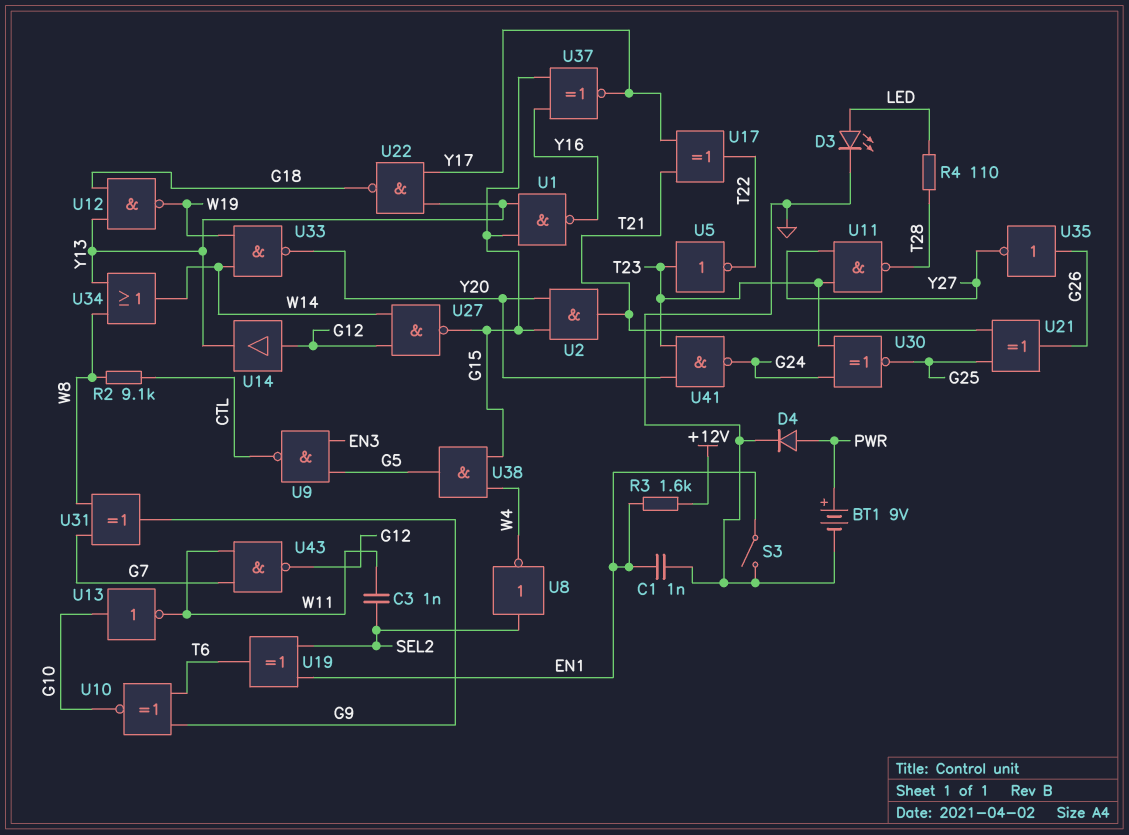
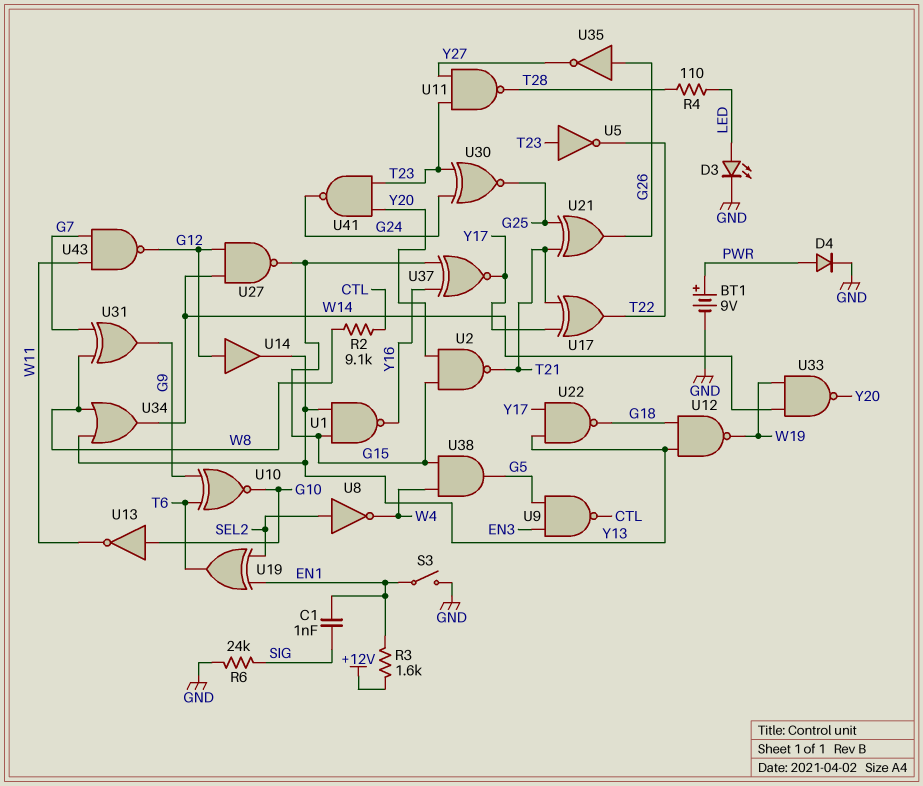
C1: 1nF (EN1, GND) -> 1nF (EN1, SIG)
C3: 1nF (SEL2, W11) -> none
R6: none -> 24k (GND, SIG)
U2: AND (in G15, in Y20, out T21) -> NAND (in G15, in Y20, out T21)

